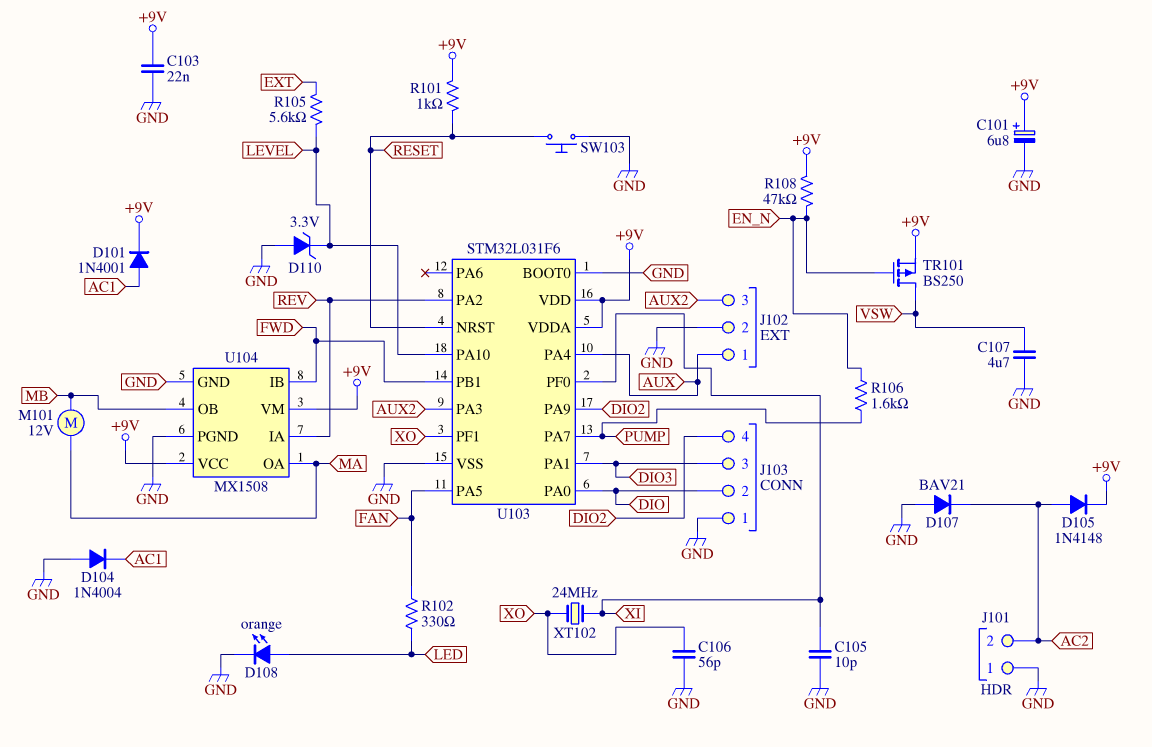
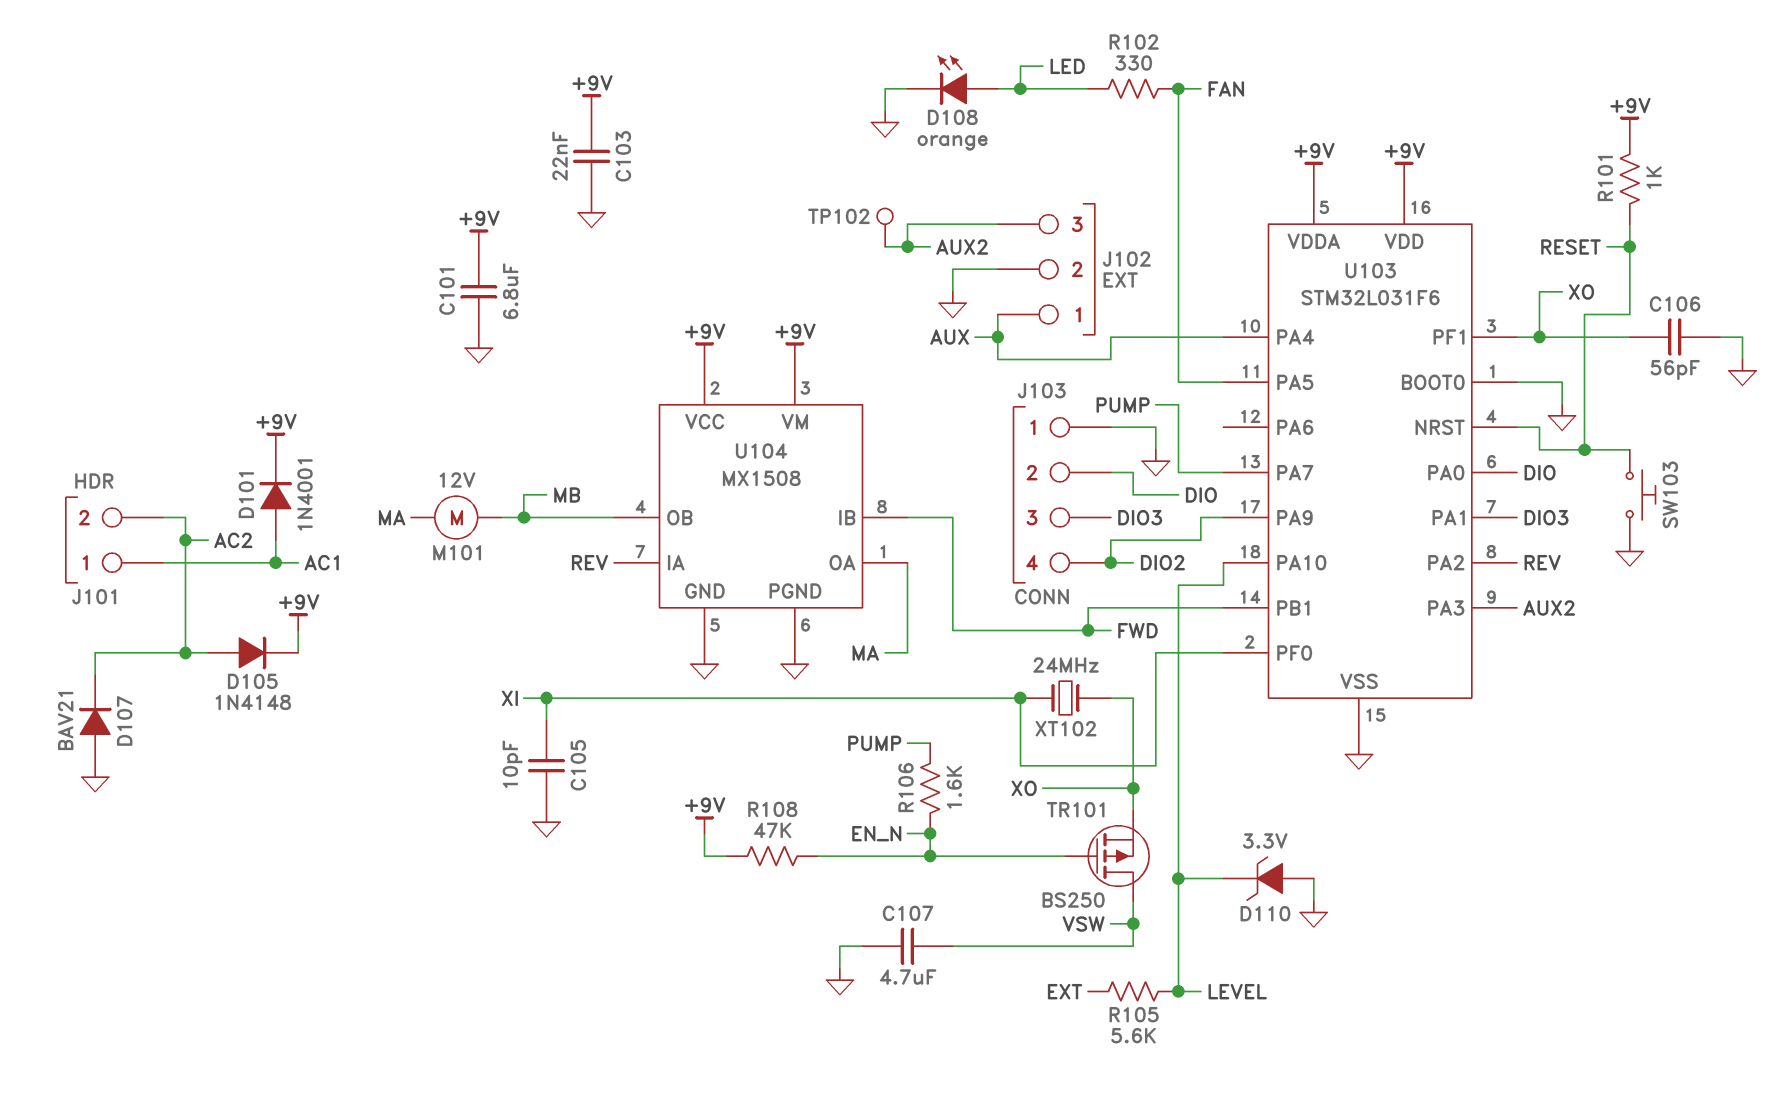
C101: 6.8uF (plus +9V, minus GND) -> 6.8uF (+9V, GND)
D104: diode 1N4004 (A GND, K AC1) -> none
J101 pin 1: GND -> AC1
TP102: none -> test point (AUX2)
TR101: PMOS BS250 (G EN_N, D VSW, S +9V) -> PMOS BS250 (G EN_N, D VSW, S XO)

